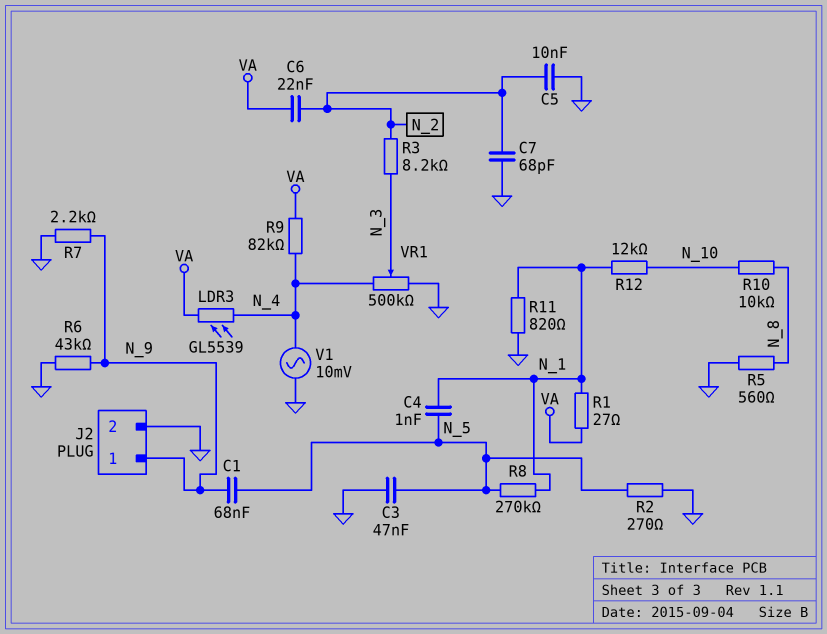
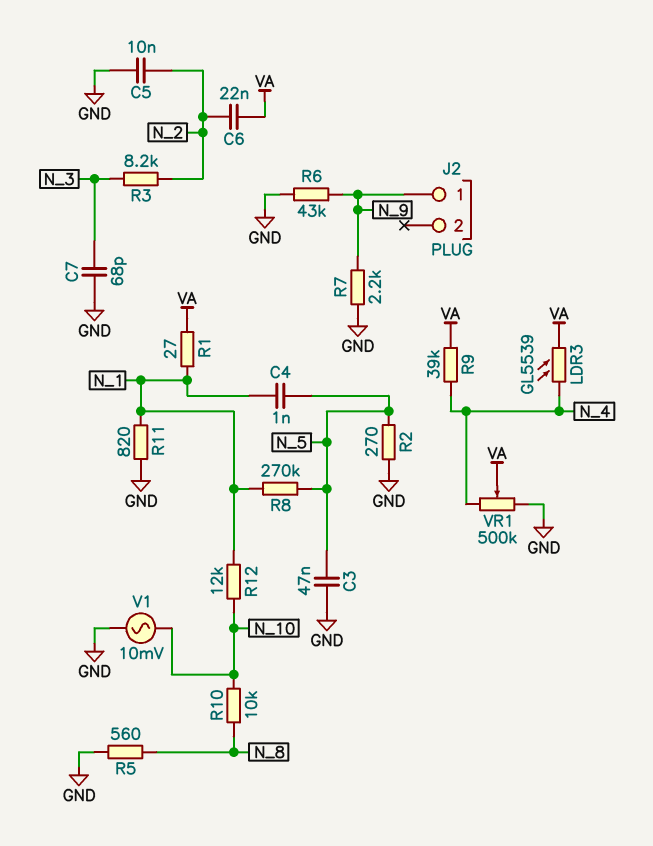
C1: 68nF (N_5, N_9) -> none
C7: 68pF (GND, N_2) -> 68pF (GND, N_3)
J2 pin 2: GND -> none
R9: 82k (N_4, VA) -> 39k (N_4, VA)
V1: AC 10mV (GND, N_4) -> AC 10mV (GND, N_10)
VR1: 500k (GND, N_4, wiper N_3) -> 500k (GND, N_4, wiper VA)

